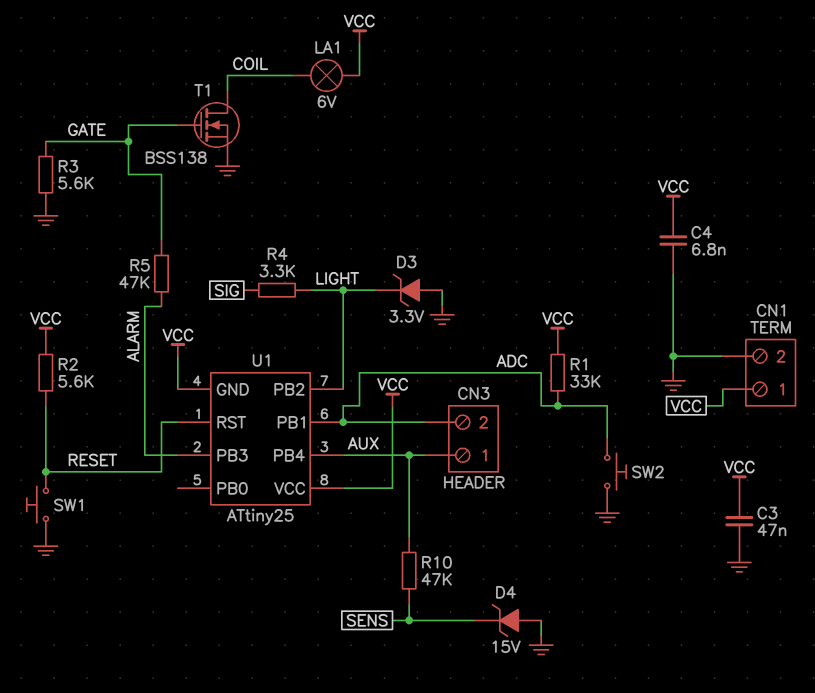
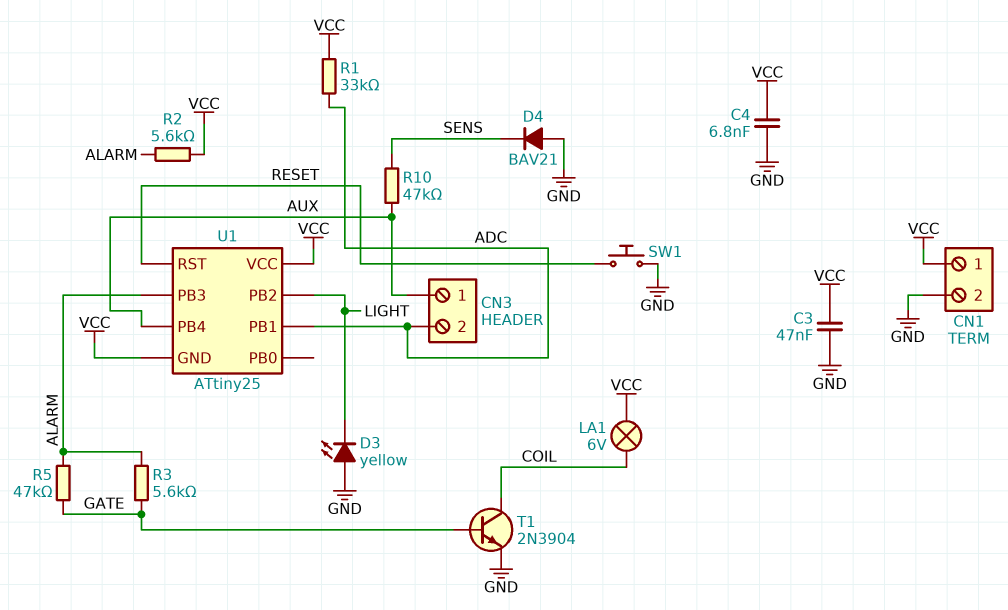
D3: zener 3.3V (A GND, K LIGHT) -> LED yellow (A GND, K LIGHT)
D4: zener 15V (A GND, K SENS) -> diode BAV21 (A GND, K SENS)
R2: 5.6k (RESET, VCC) -> 5.6k (ALARM, VCC)
R3: 5.6k (GATE, GND) -> 5.6k (ALARM, GATE)
R4: 3.3k (LIGHT, SIG) -> none
SW2: button (ADC, GND) -> none
T1: NMOS BSS138 (G GATE, D COIL, S GND) -> NPN 2N3904 (B GATE, C COIL, E GND)

